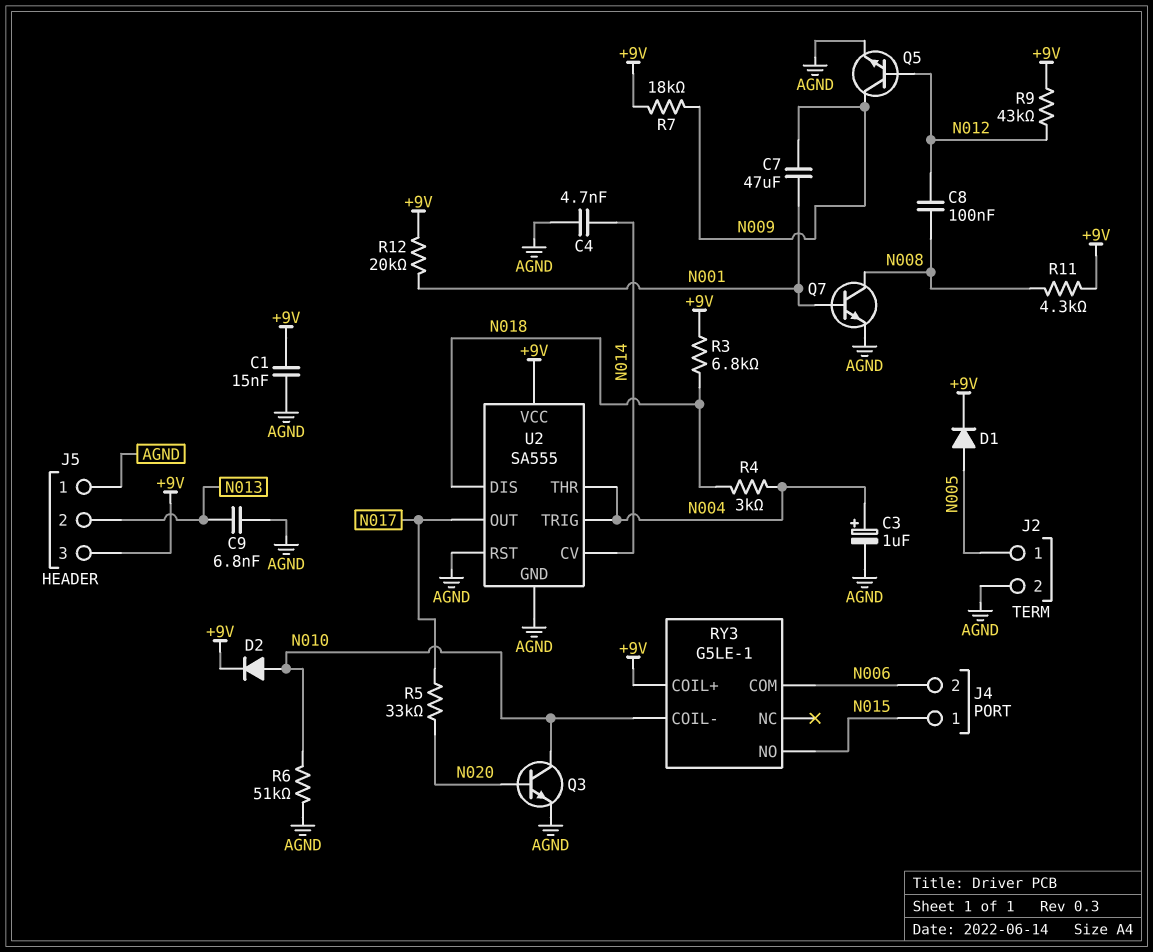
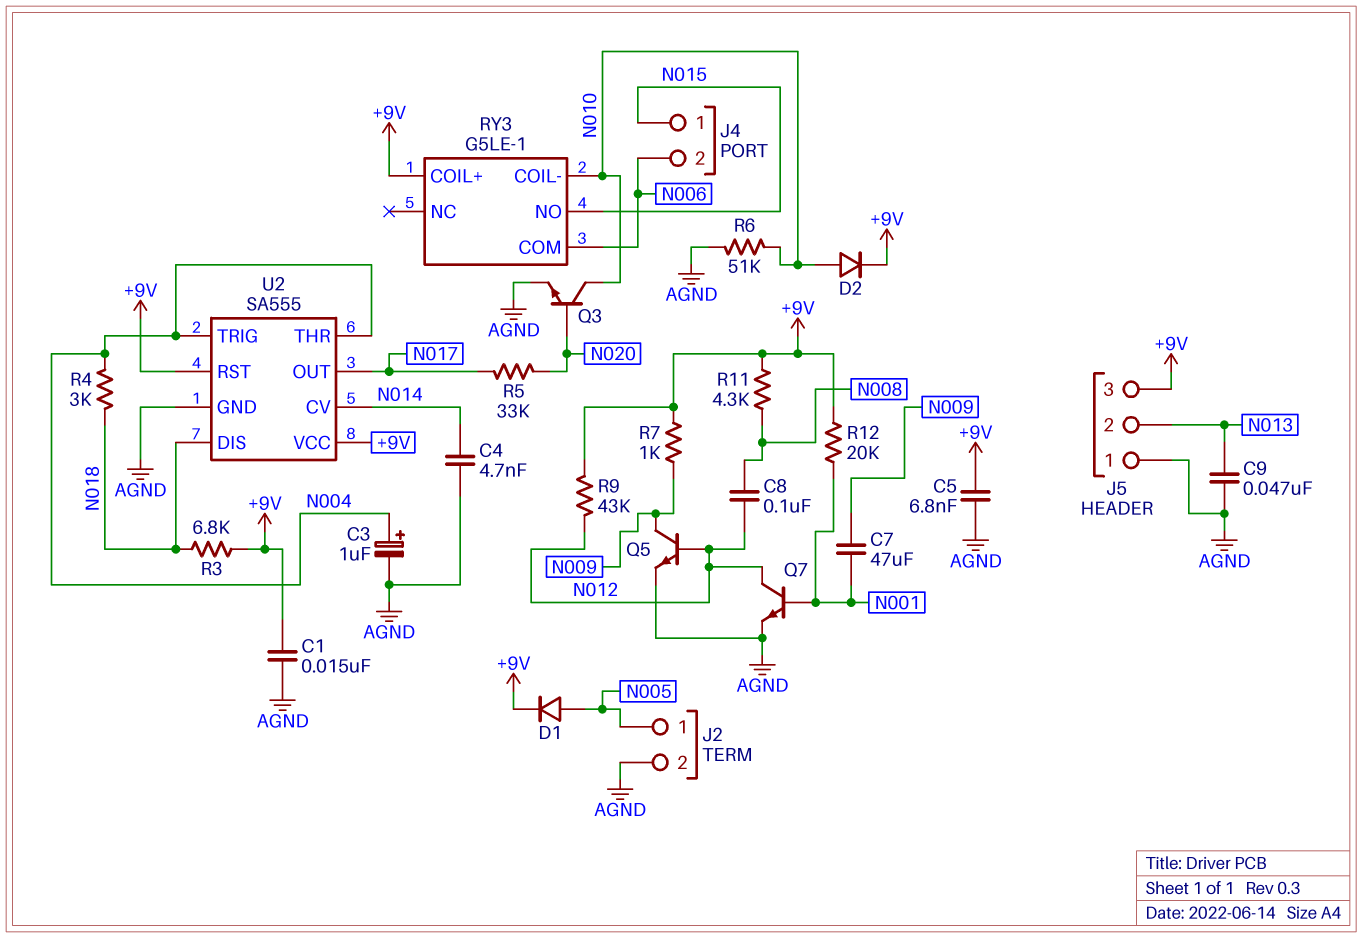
C5: none -> 6.8nF (+9V, AGND)
C9: 6.8nF (AGND, N013) -> 47nF (AGND, N013)
Q7: NPN (B N001, C N008, E AGND) -> NPN (B N001, C N012, E AGND)
R7: 18k (+9V, N009) -> 1k (+9V, N009)
U2 pin RST: AGND -> +9V

